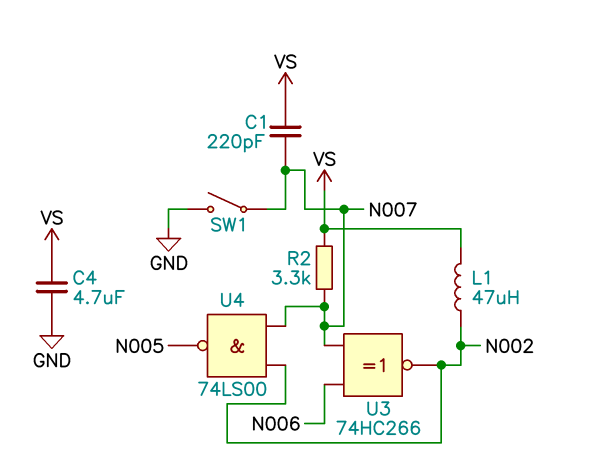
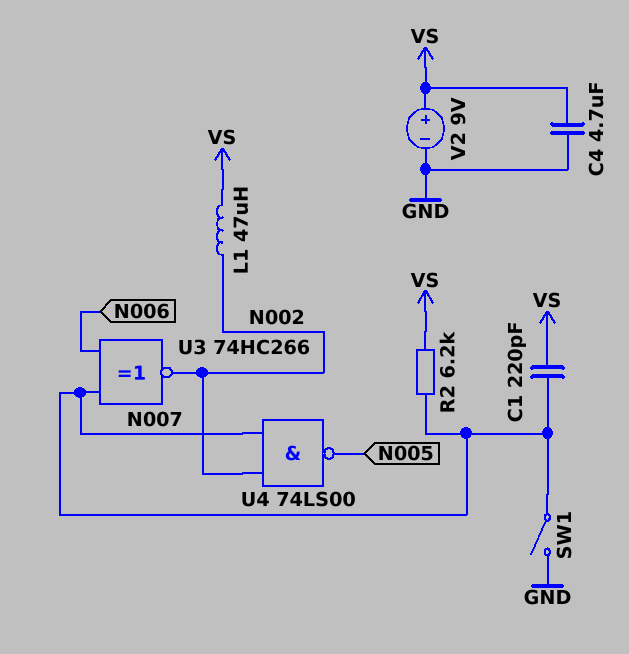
R2: 3.3k (N007, VS) -> 6.2k (N007, VS)
V2: none -> 9V (plus VS, minus GND)

